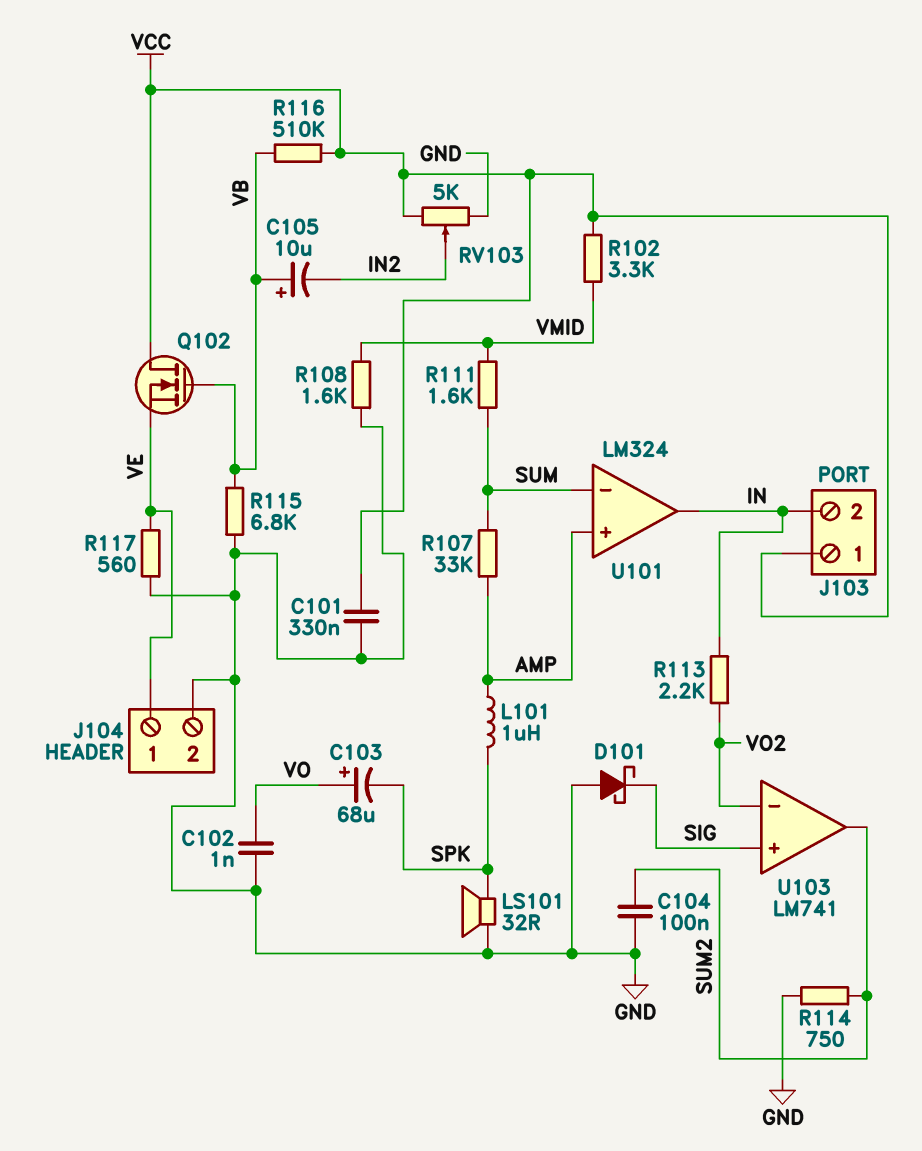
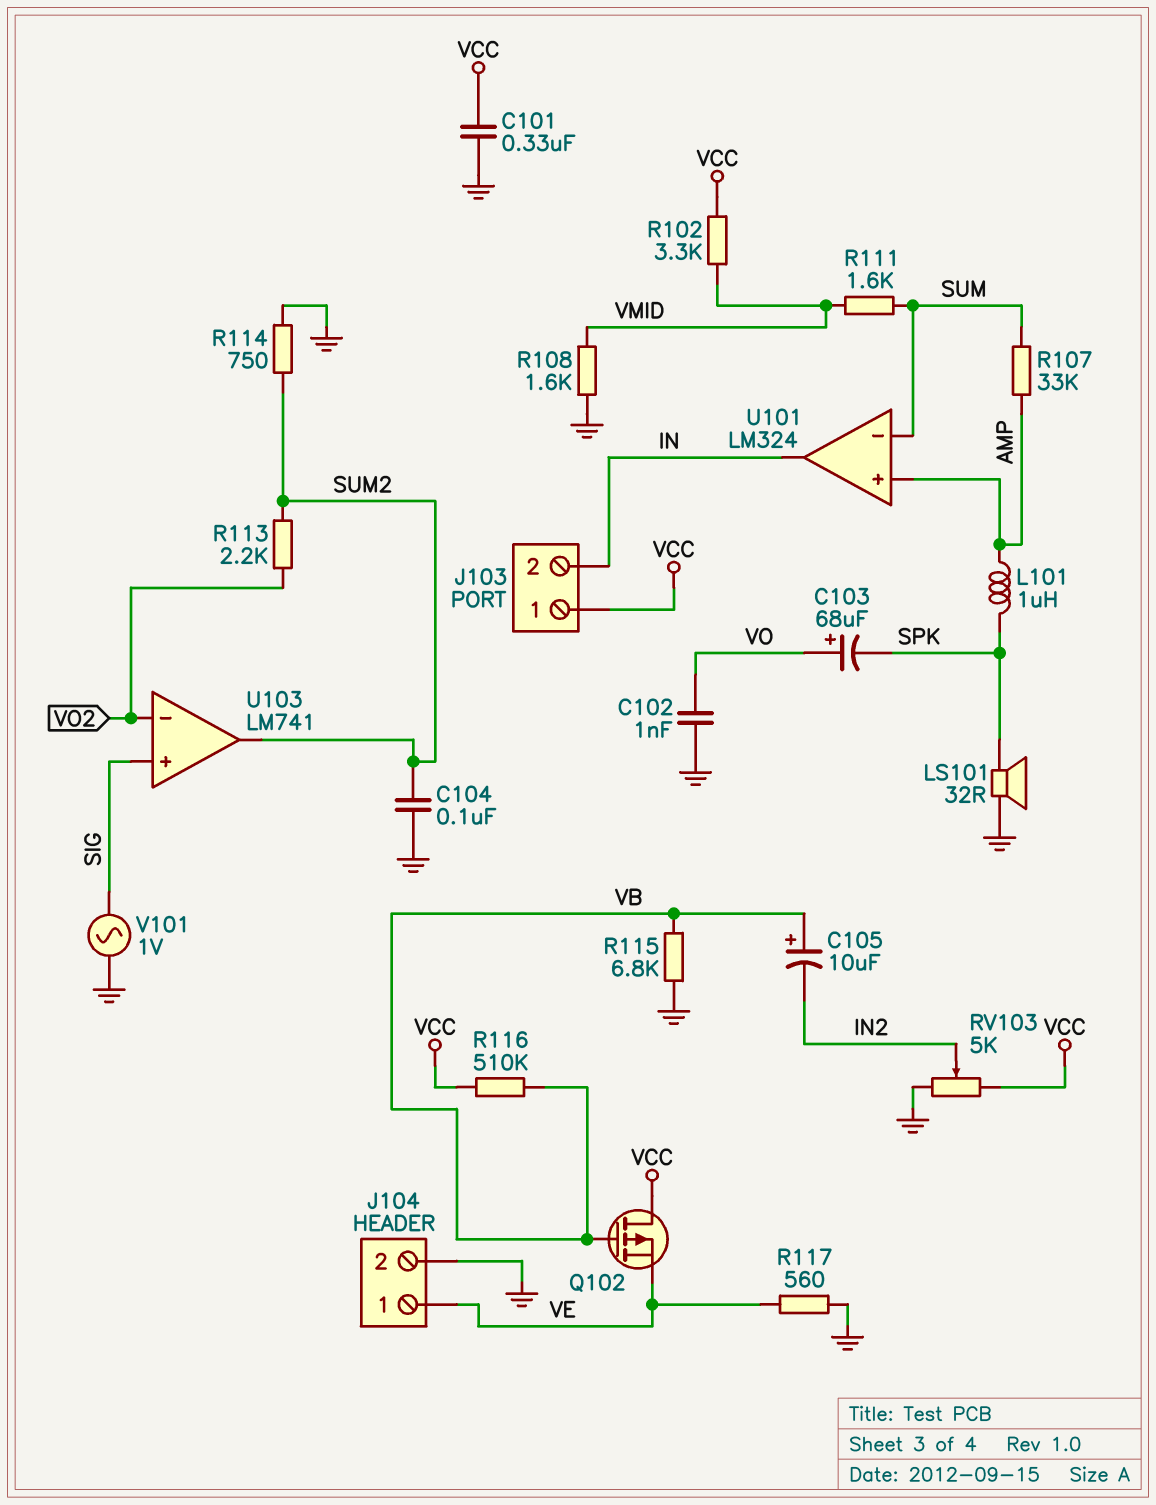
D101: schottky (A GND, K SIG) -> none
Q102: NMOS (G VB, D VCC, S VE) -> PMOS (G VB, D VCC, S VE)
R113: 2.2k (IN, VO2) -> 2.2k (SUM2, VO2)
V101: none -> AC 1V (GND, SIG)

